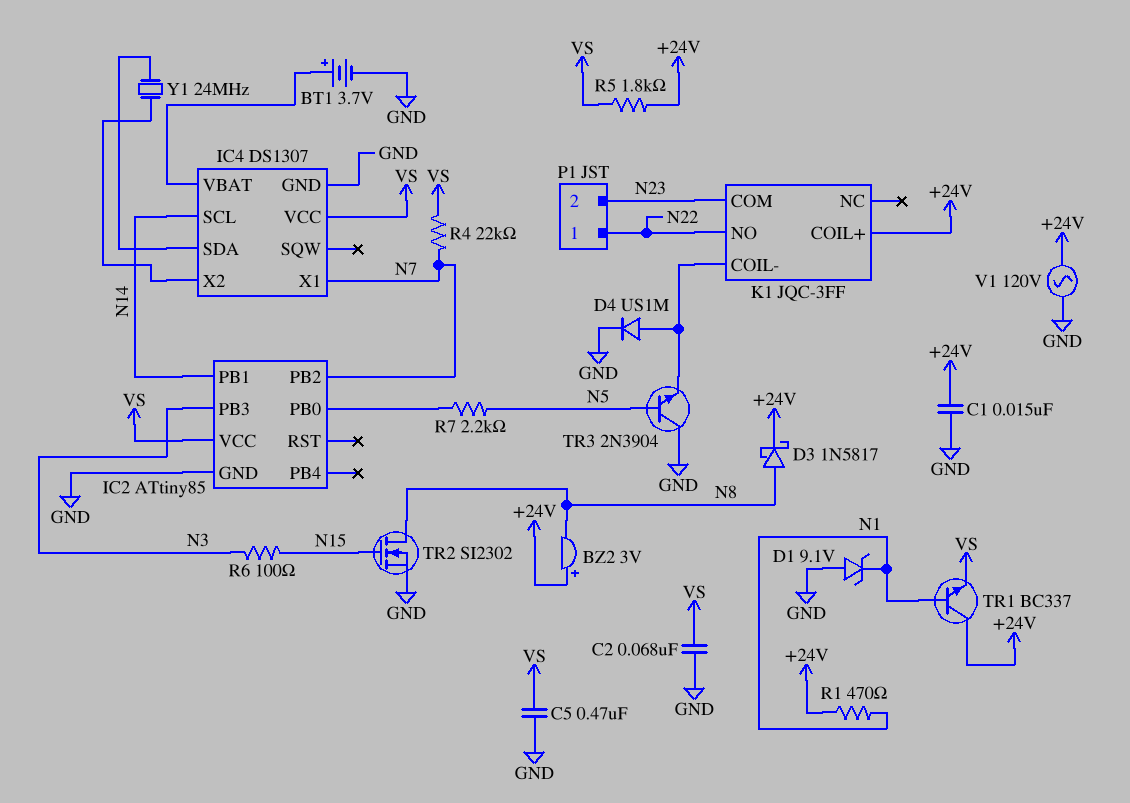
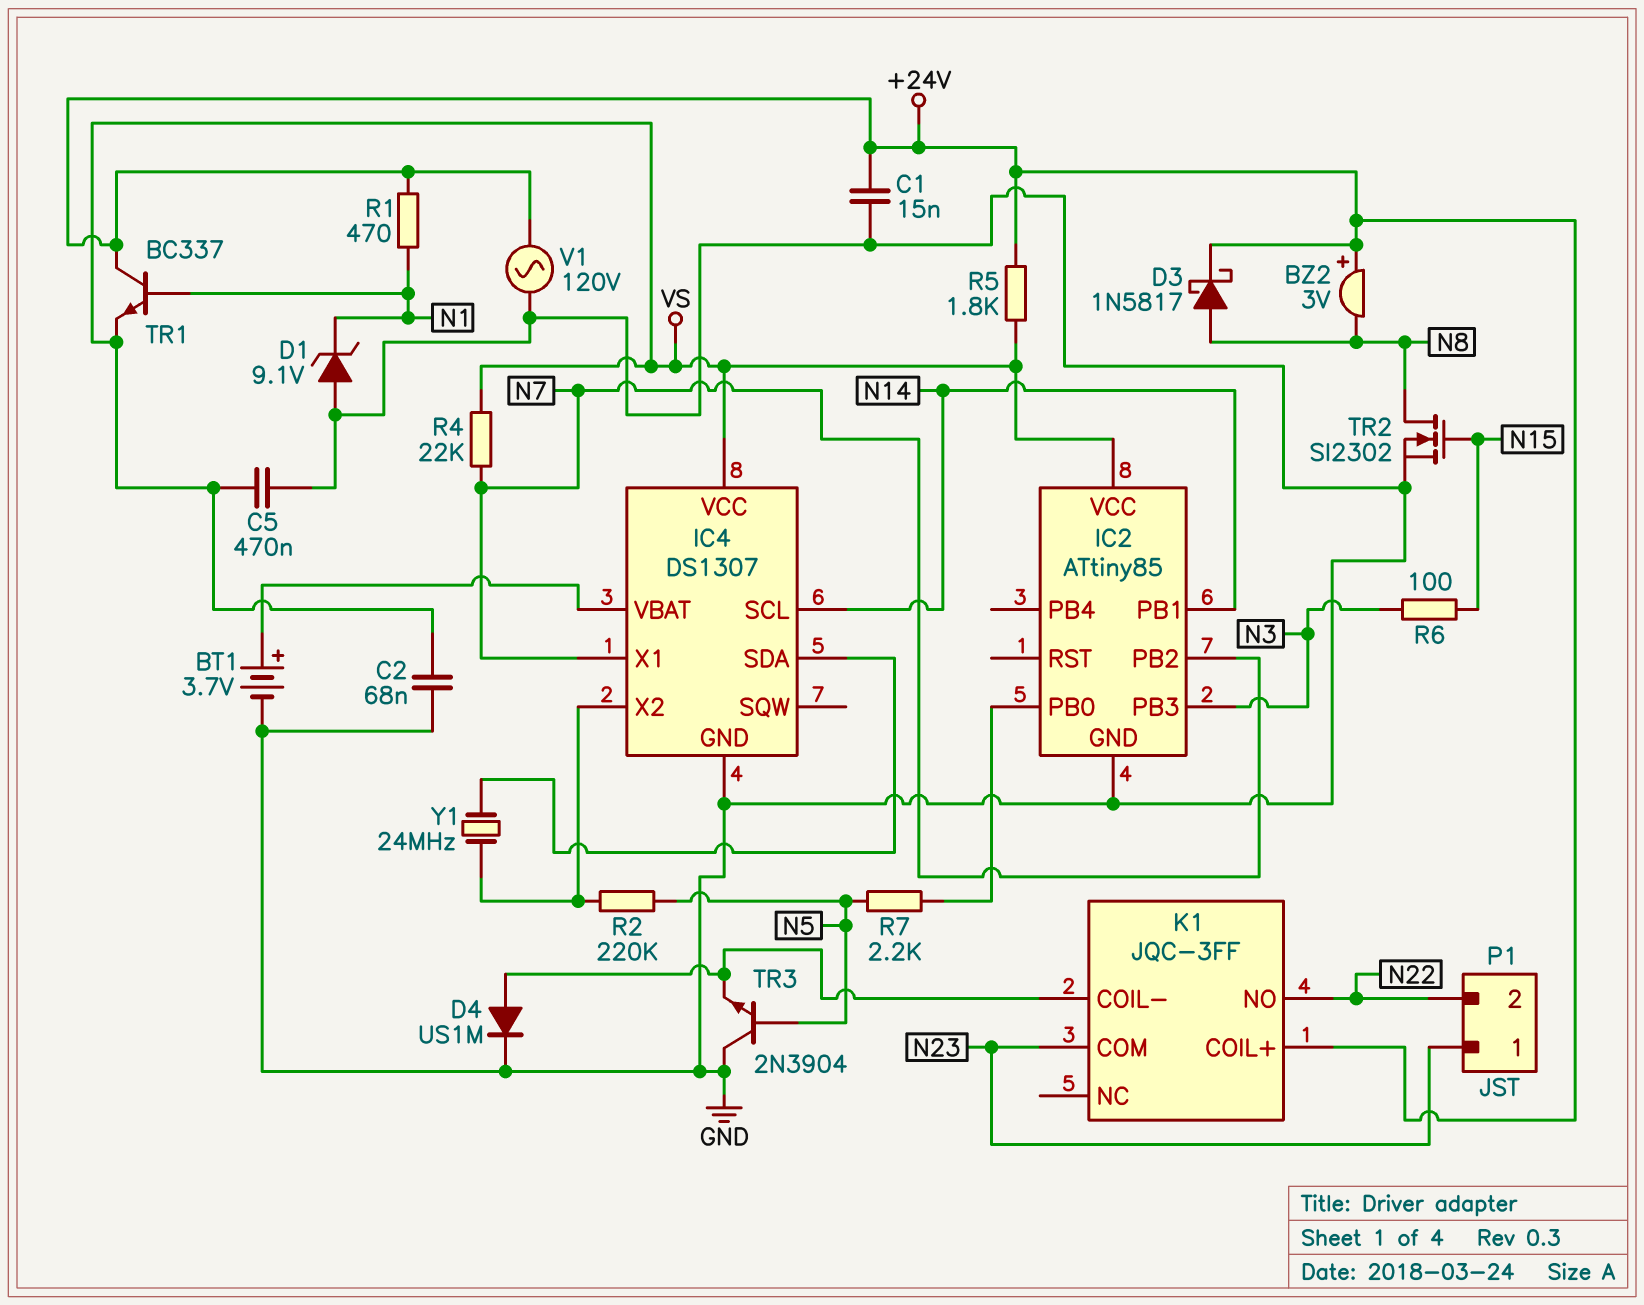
P1 pin 1: N22 -> N23
P1 pin 2: N23 -> N22
R2: none -> 220k (IC4/X2, N5)

